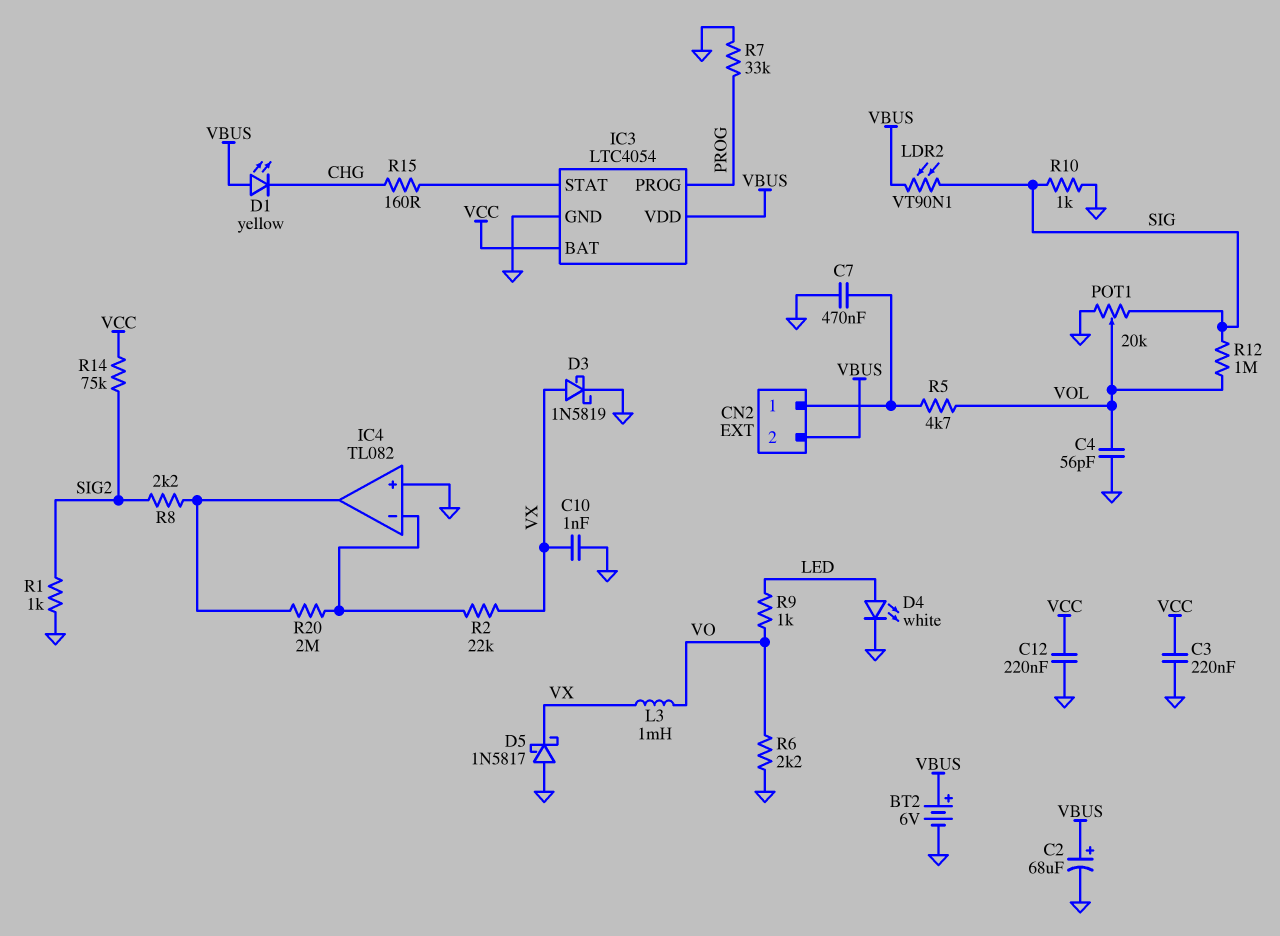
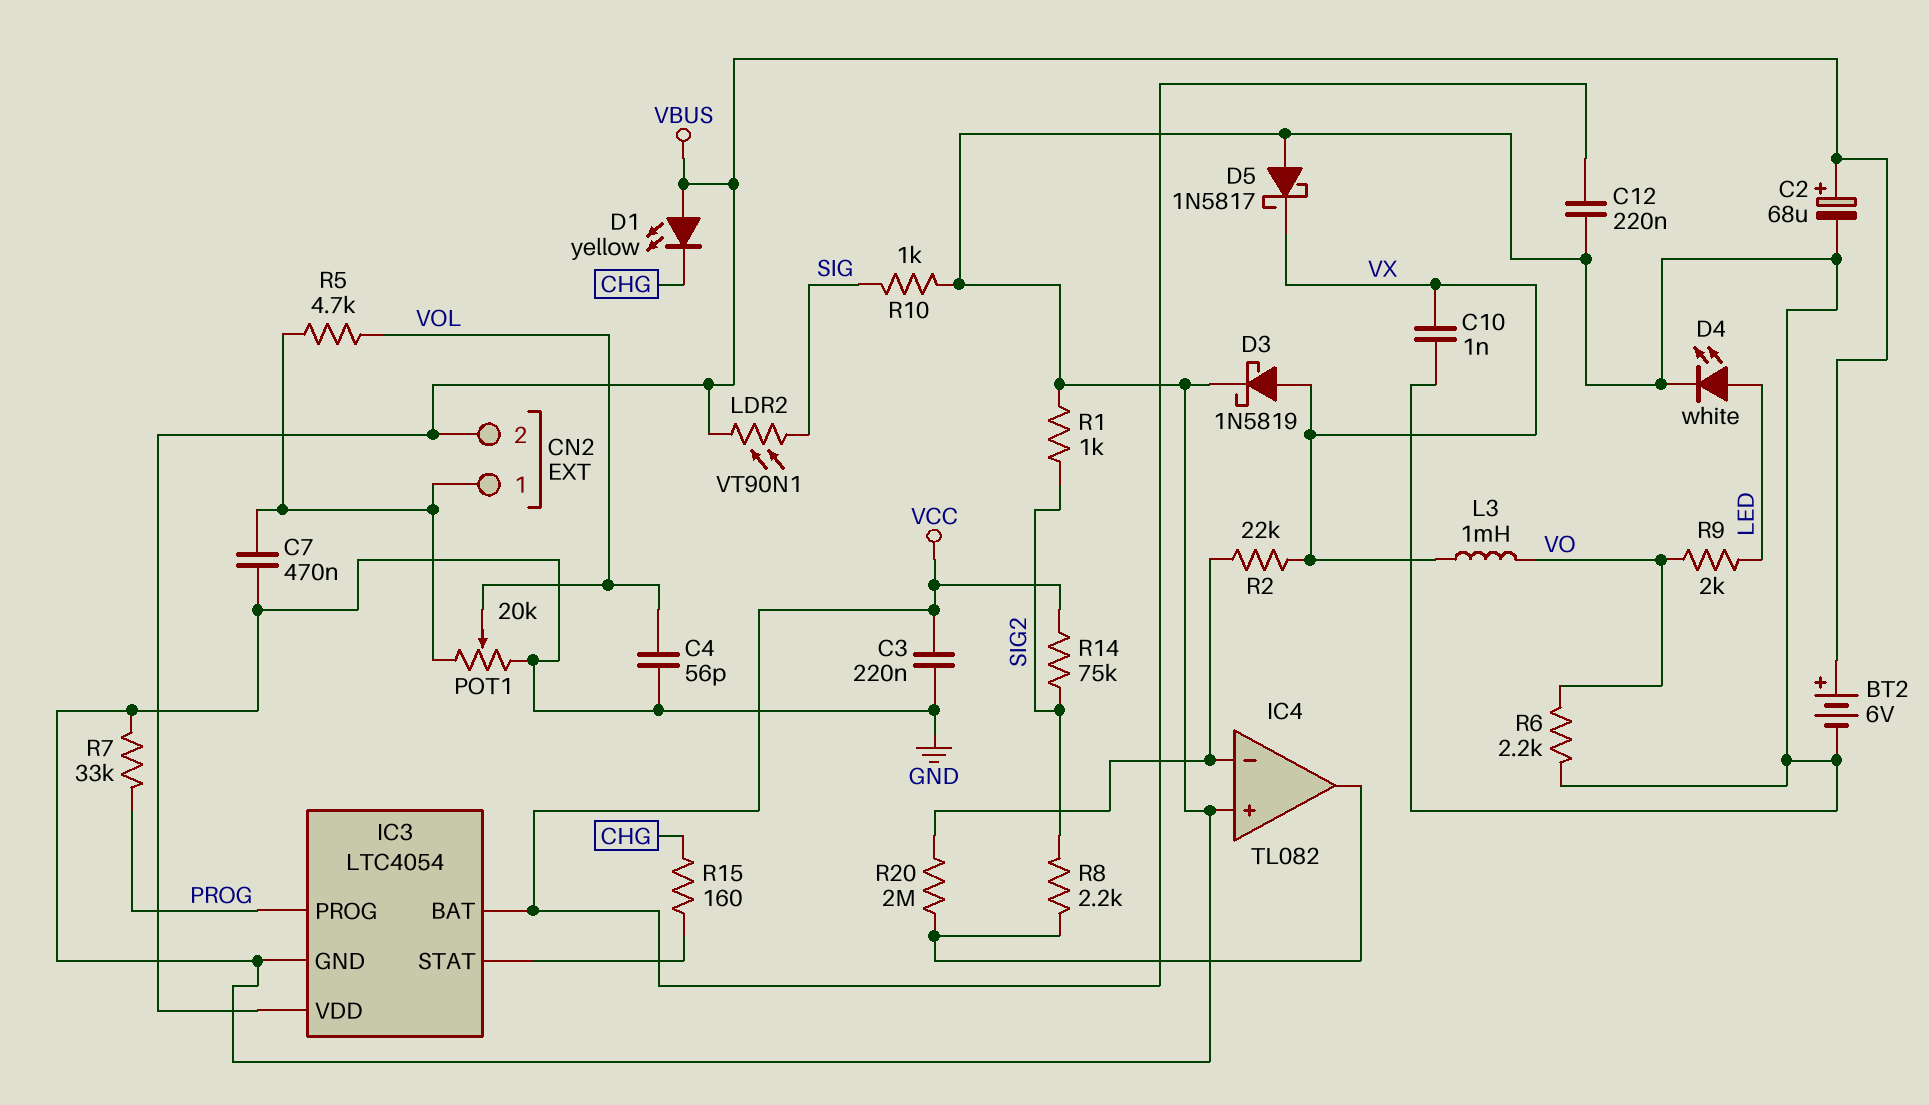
POT1: 20k (GND, SIG, wiper VOL) -> 20k (CN2/1, GND, wiper VOL)
R9: 1k (LED, VO) -> 2k (LED, VO)
R12: 1M (SIG, VOL) -> none

